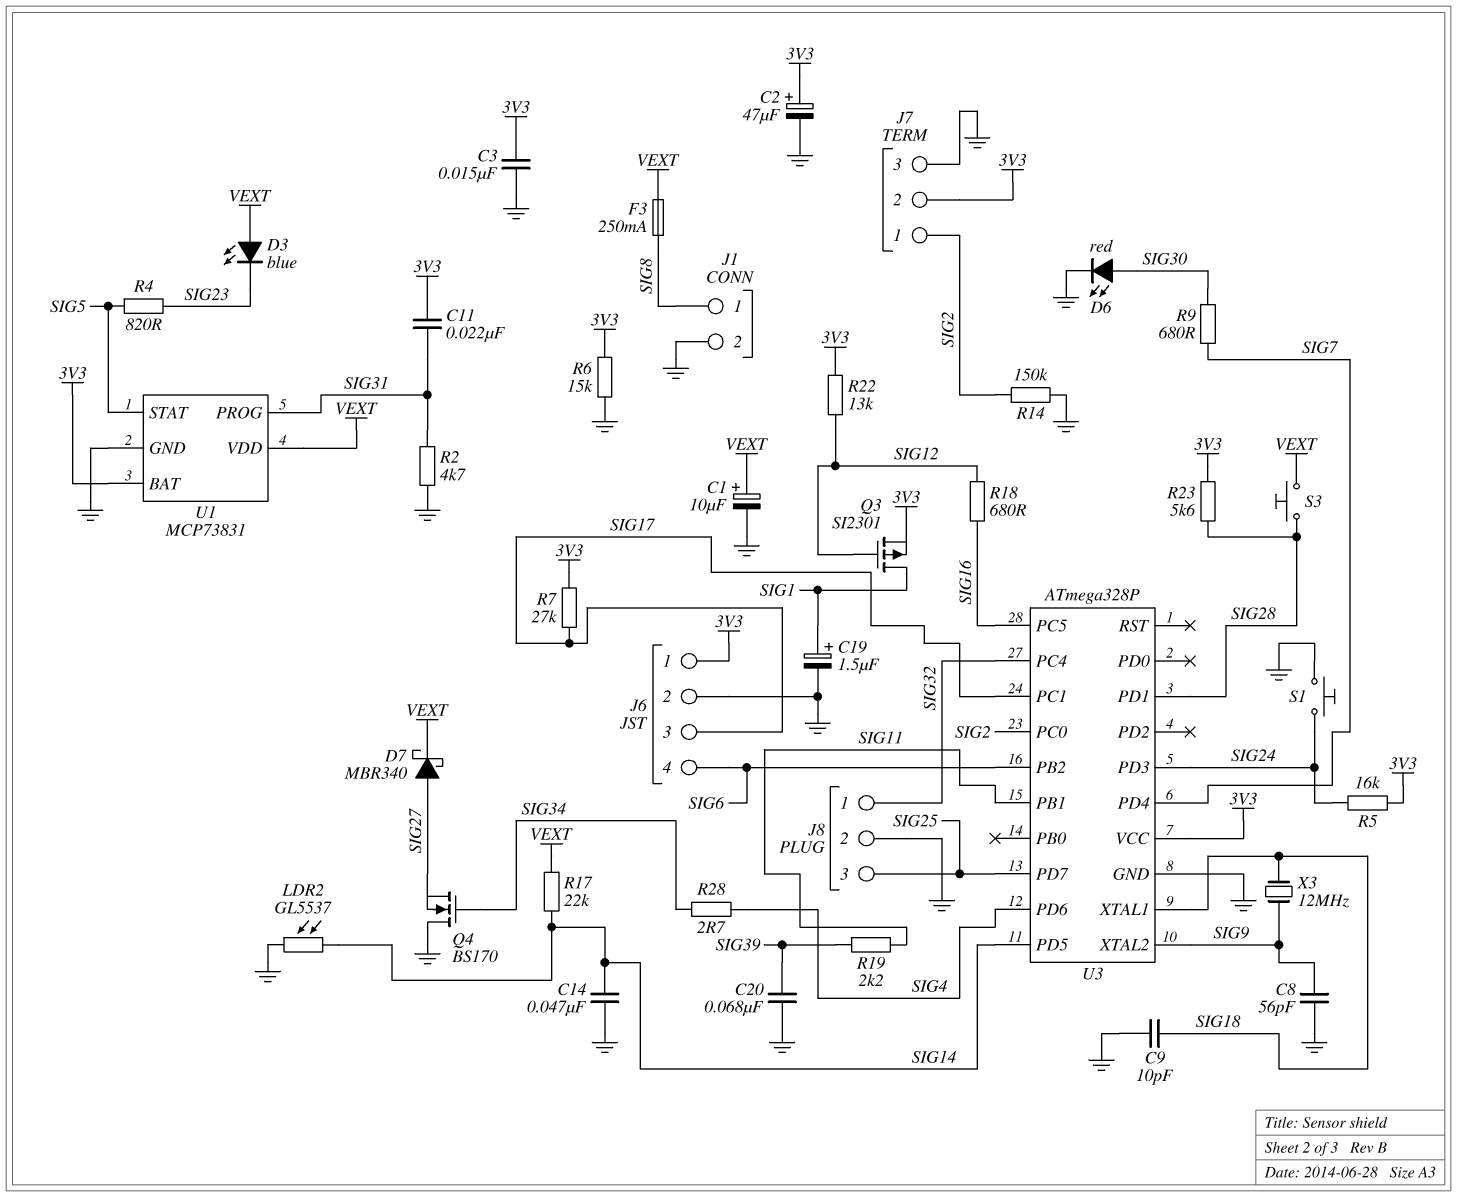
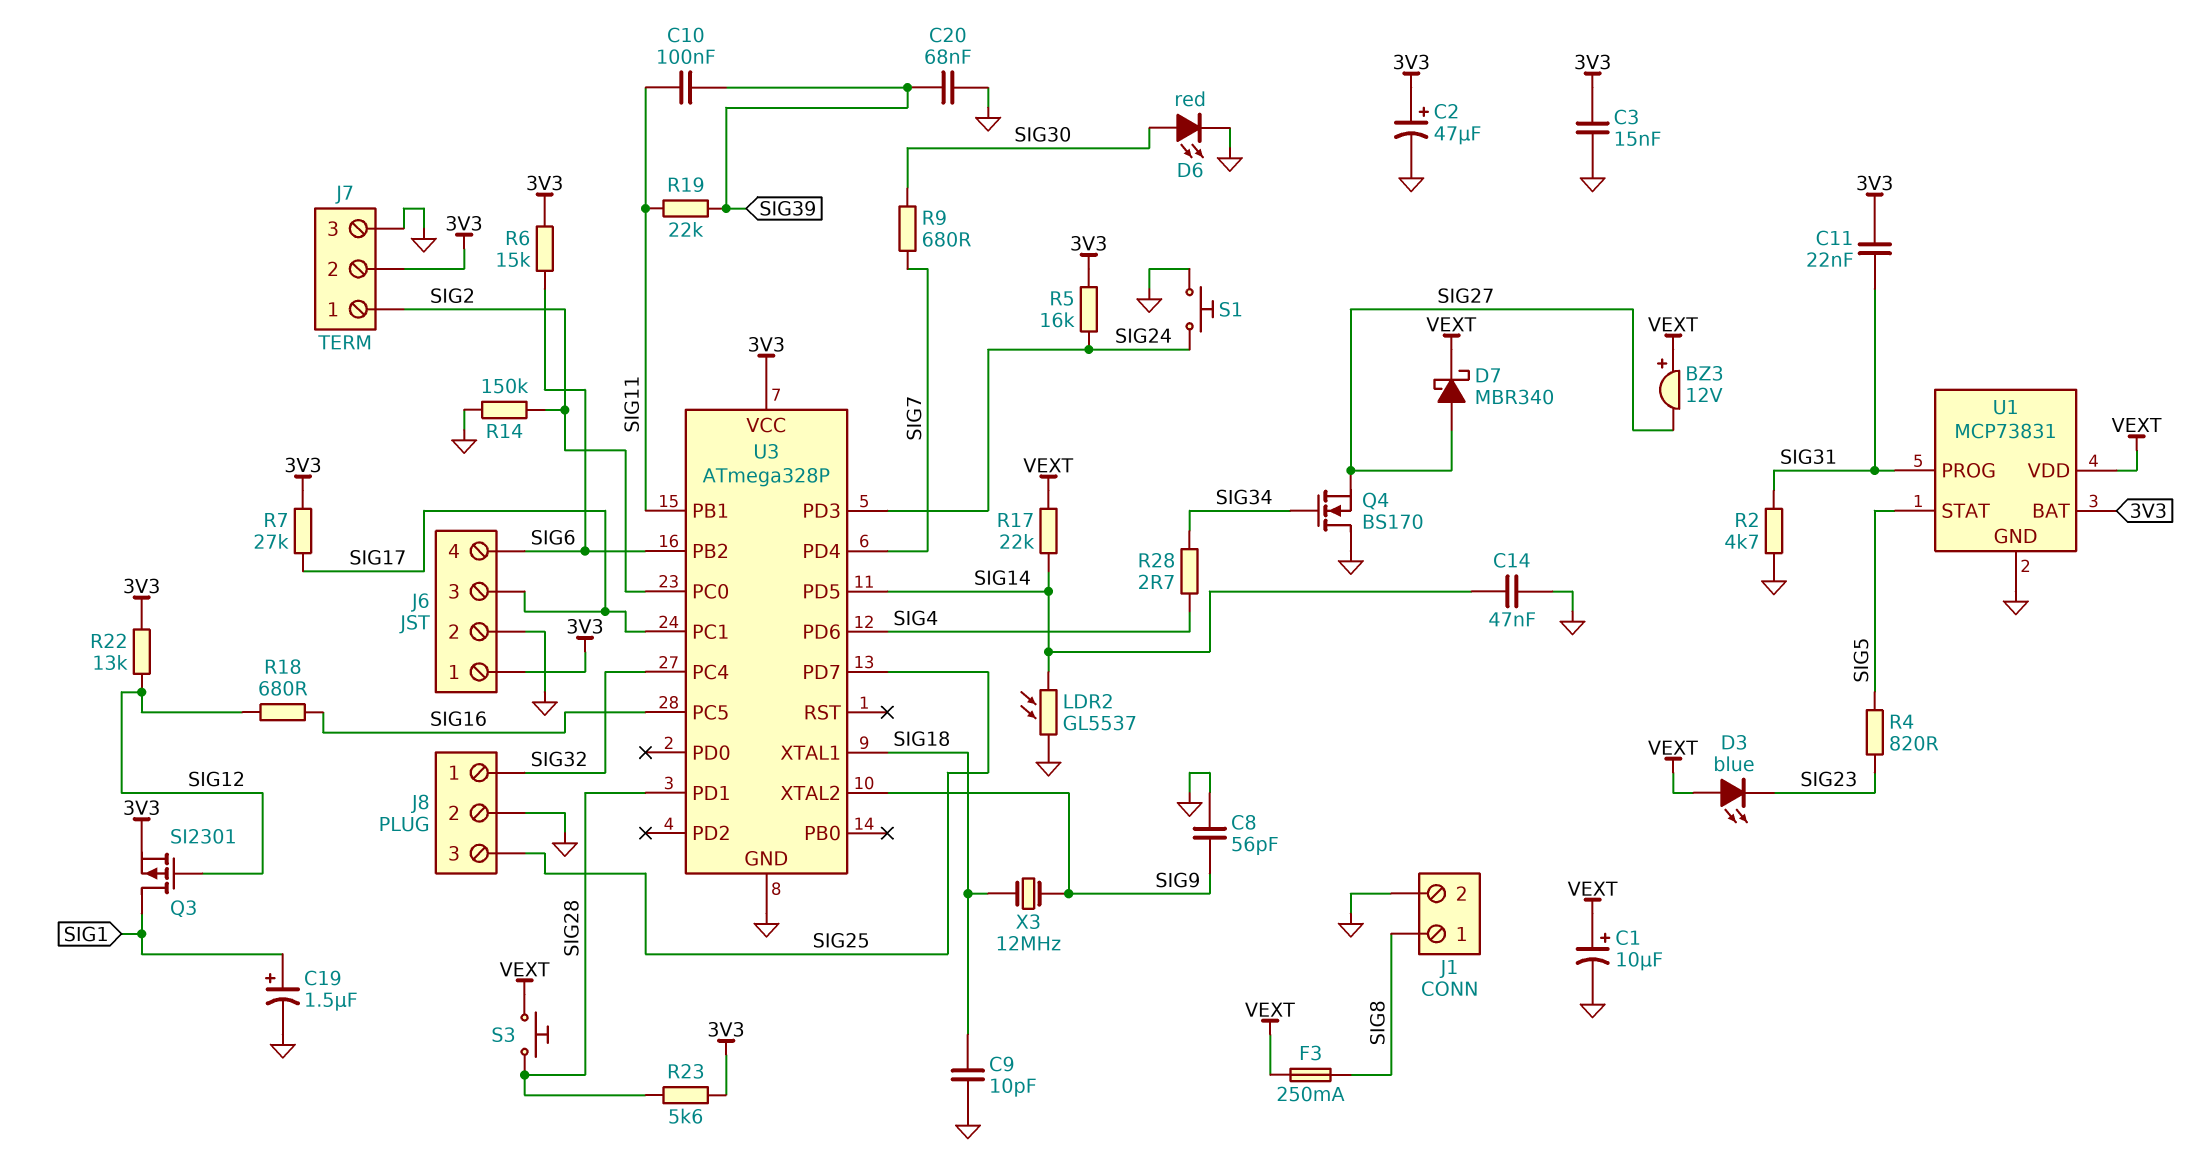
BZ3: none -> buzzer 12V (plus VEXT, minus SIG27)
C10: none -> 100nF (SIG11, SIG39)
R6: 15k (3V3, GND) -> 15k (3V3, SIG6)
R19: 2.2k (SIG11, SIG39) -> 22k (SIG11, SIG39)

